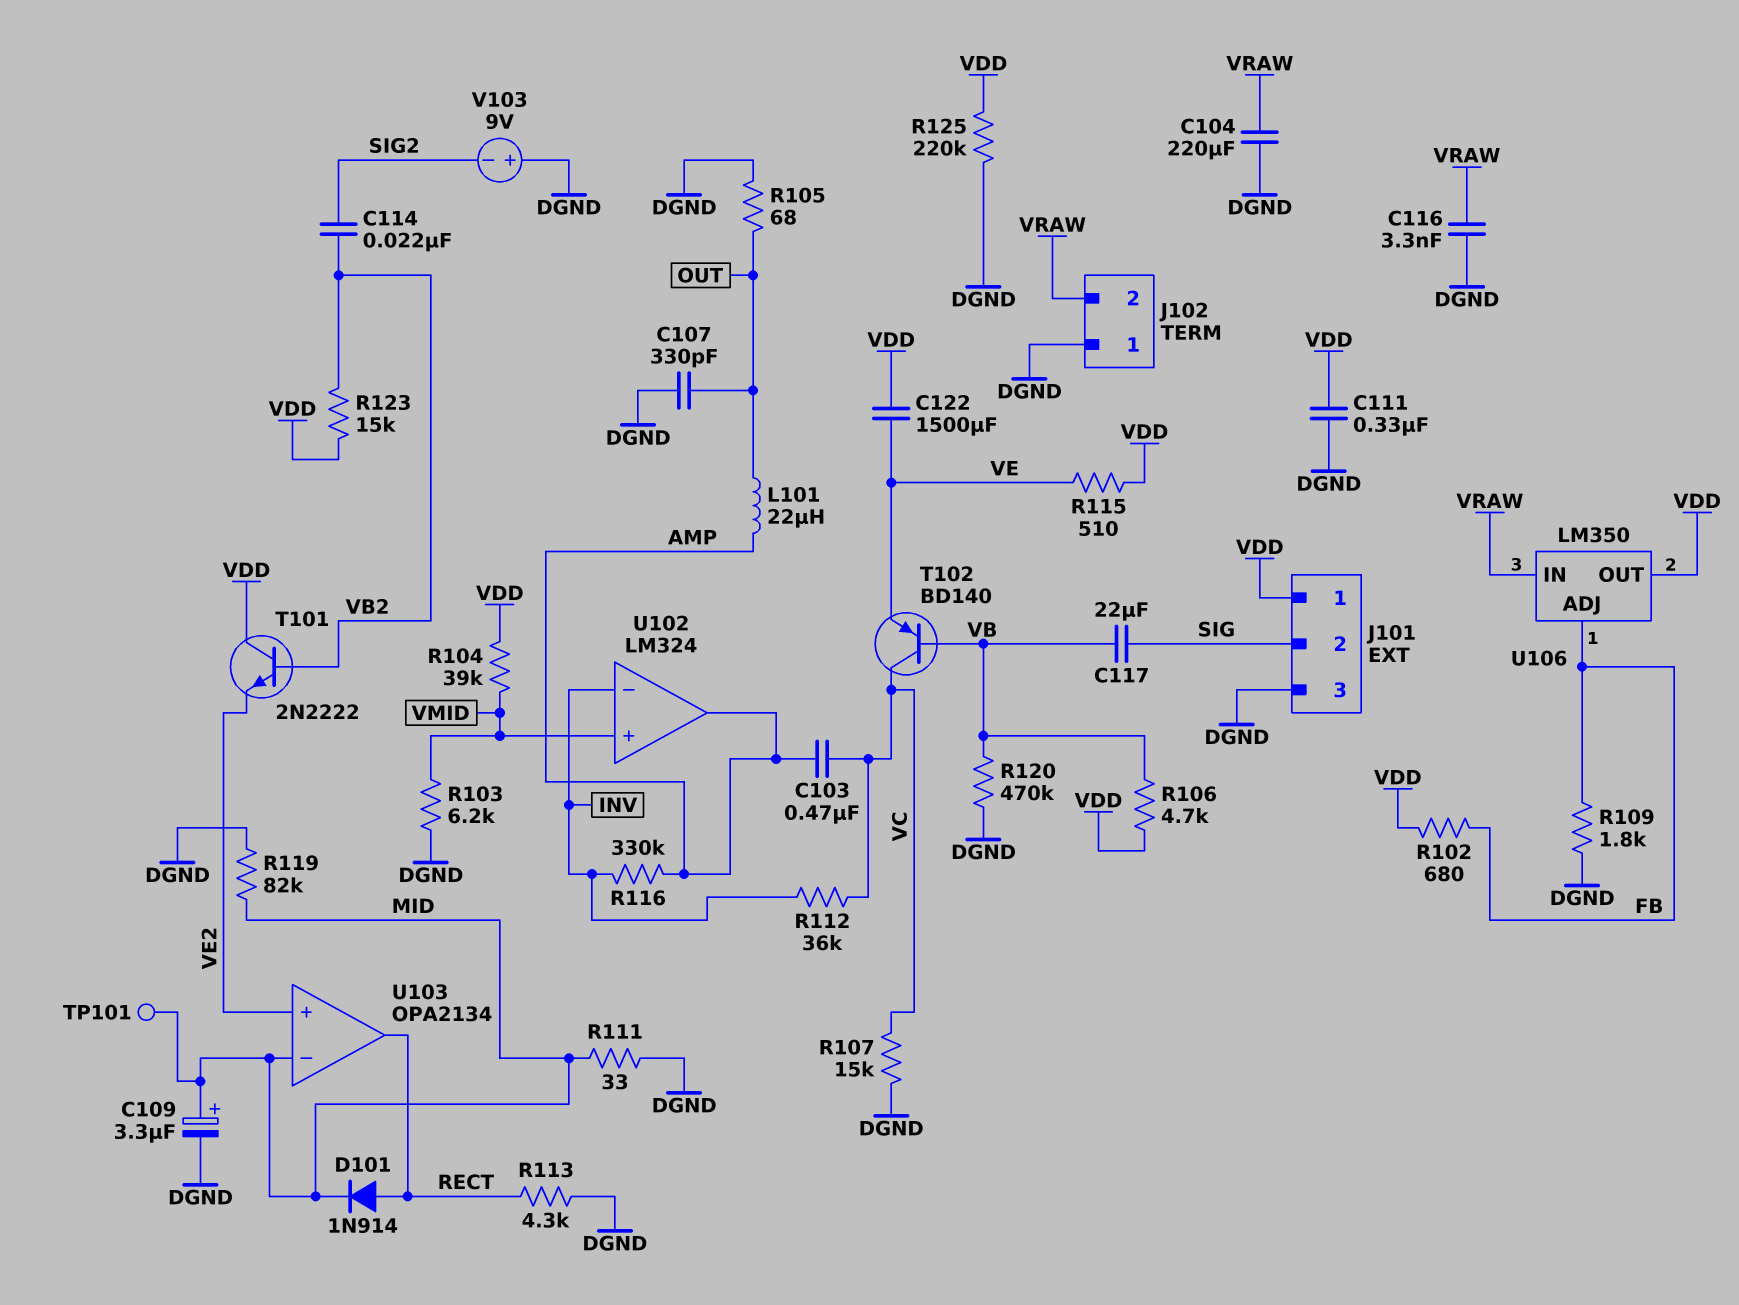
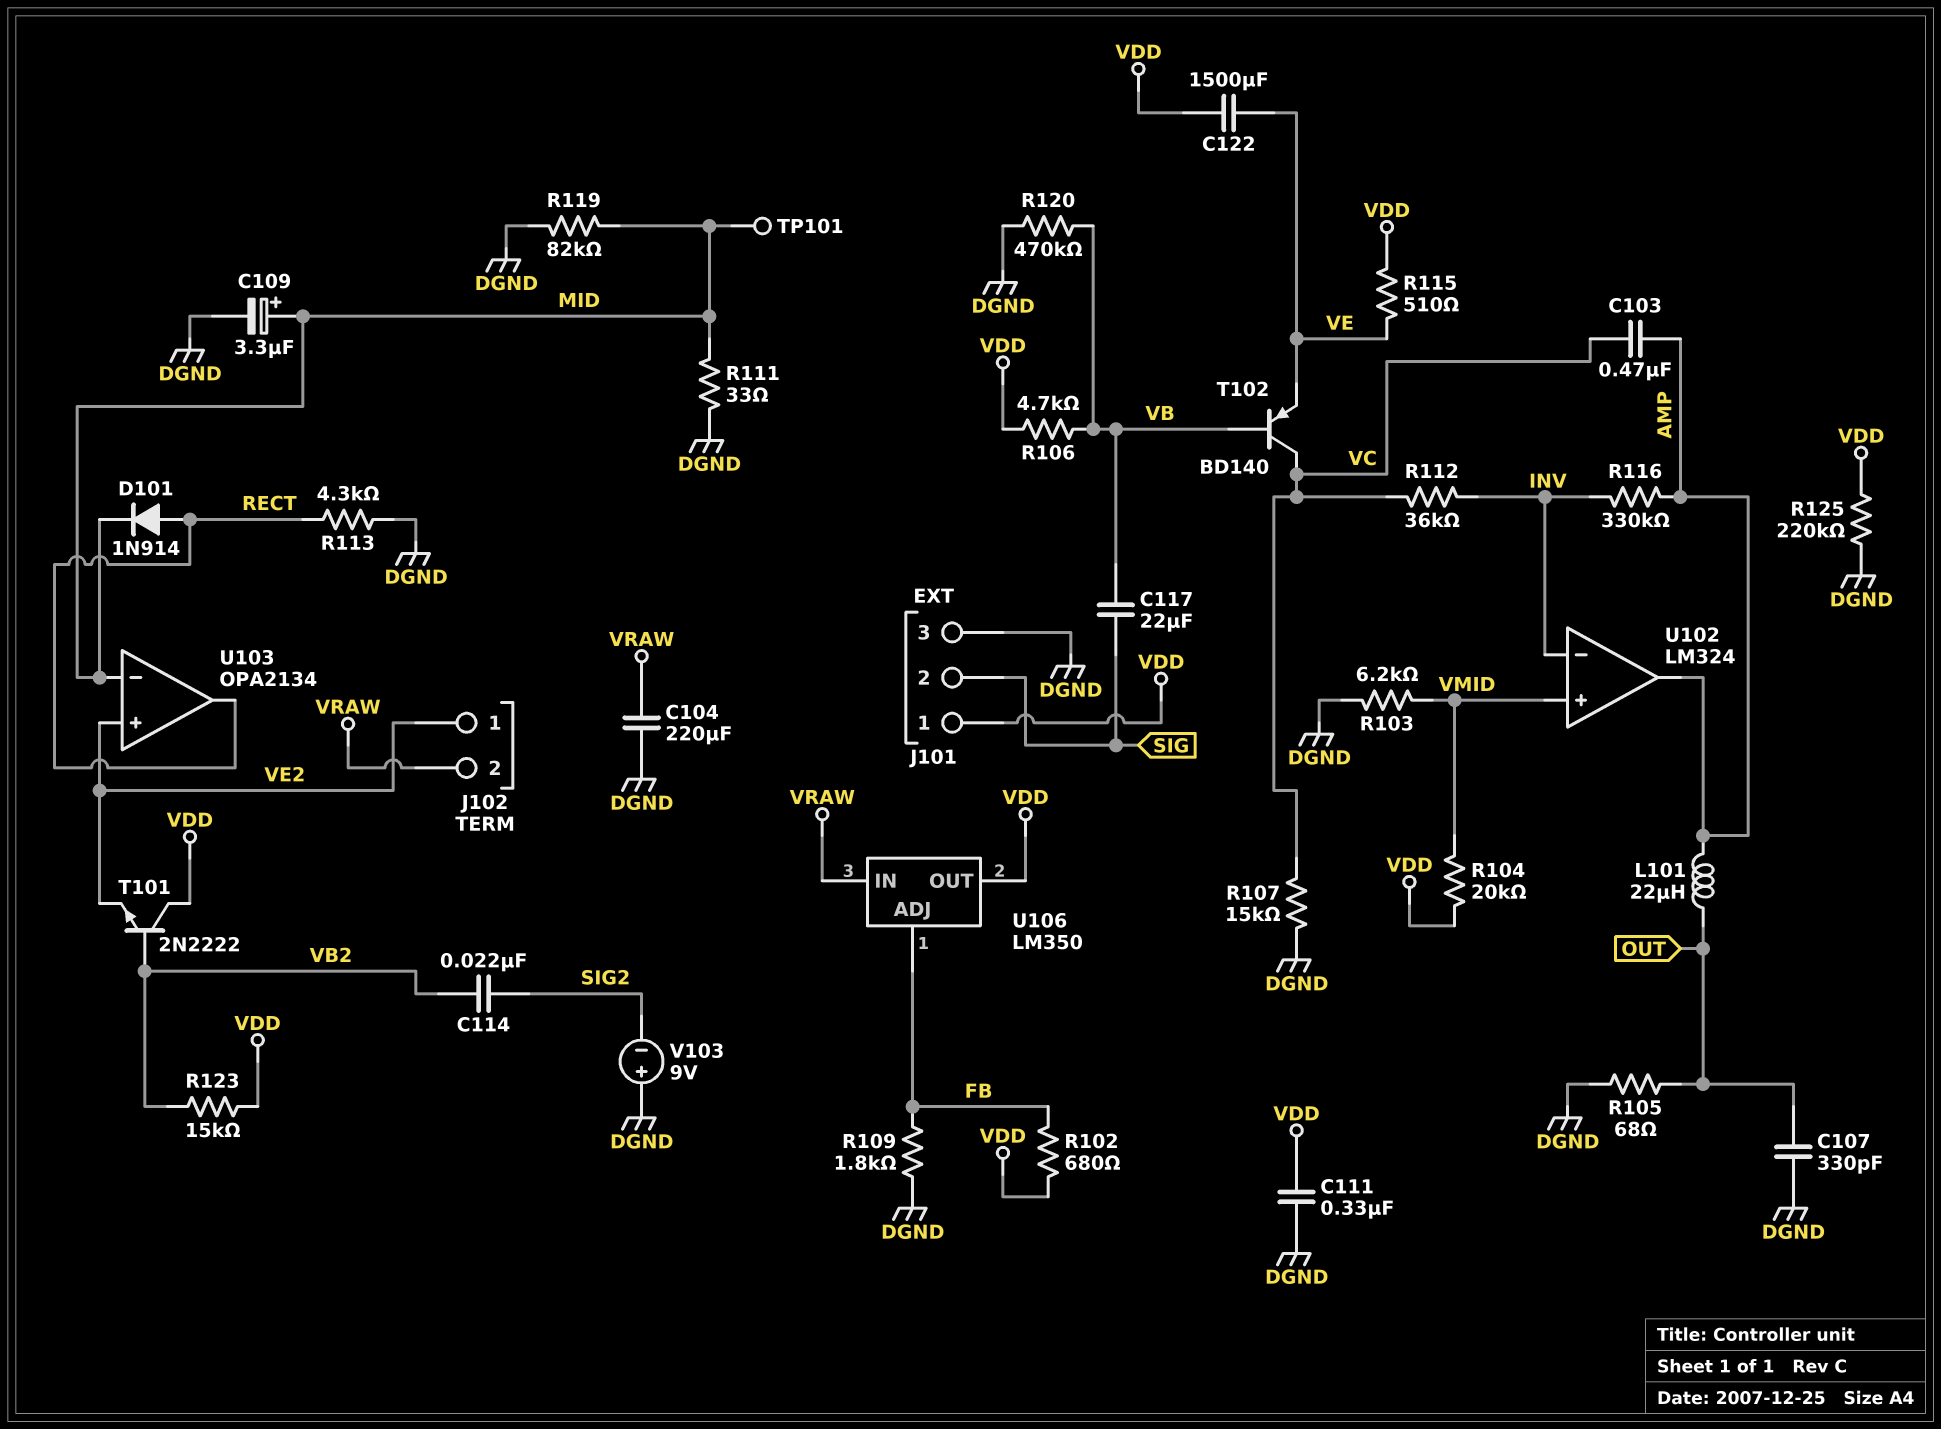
C116: 3.3nF (DGND, VRAW) -> none
J102 pin 1: DGND -> VE2
R104: 39k (VDD, VMID) -> 20k (VDD, VMID)

